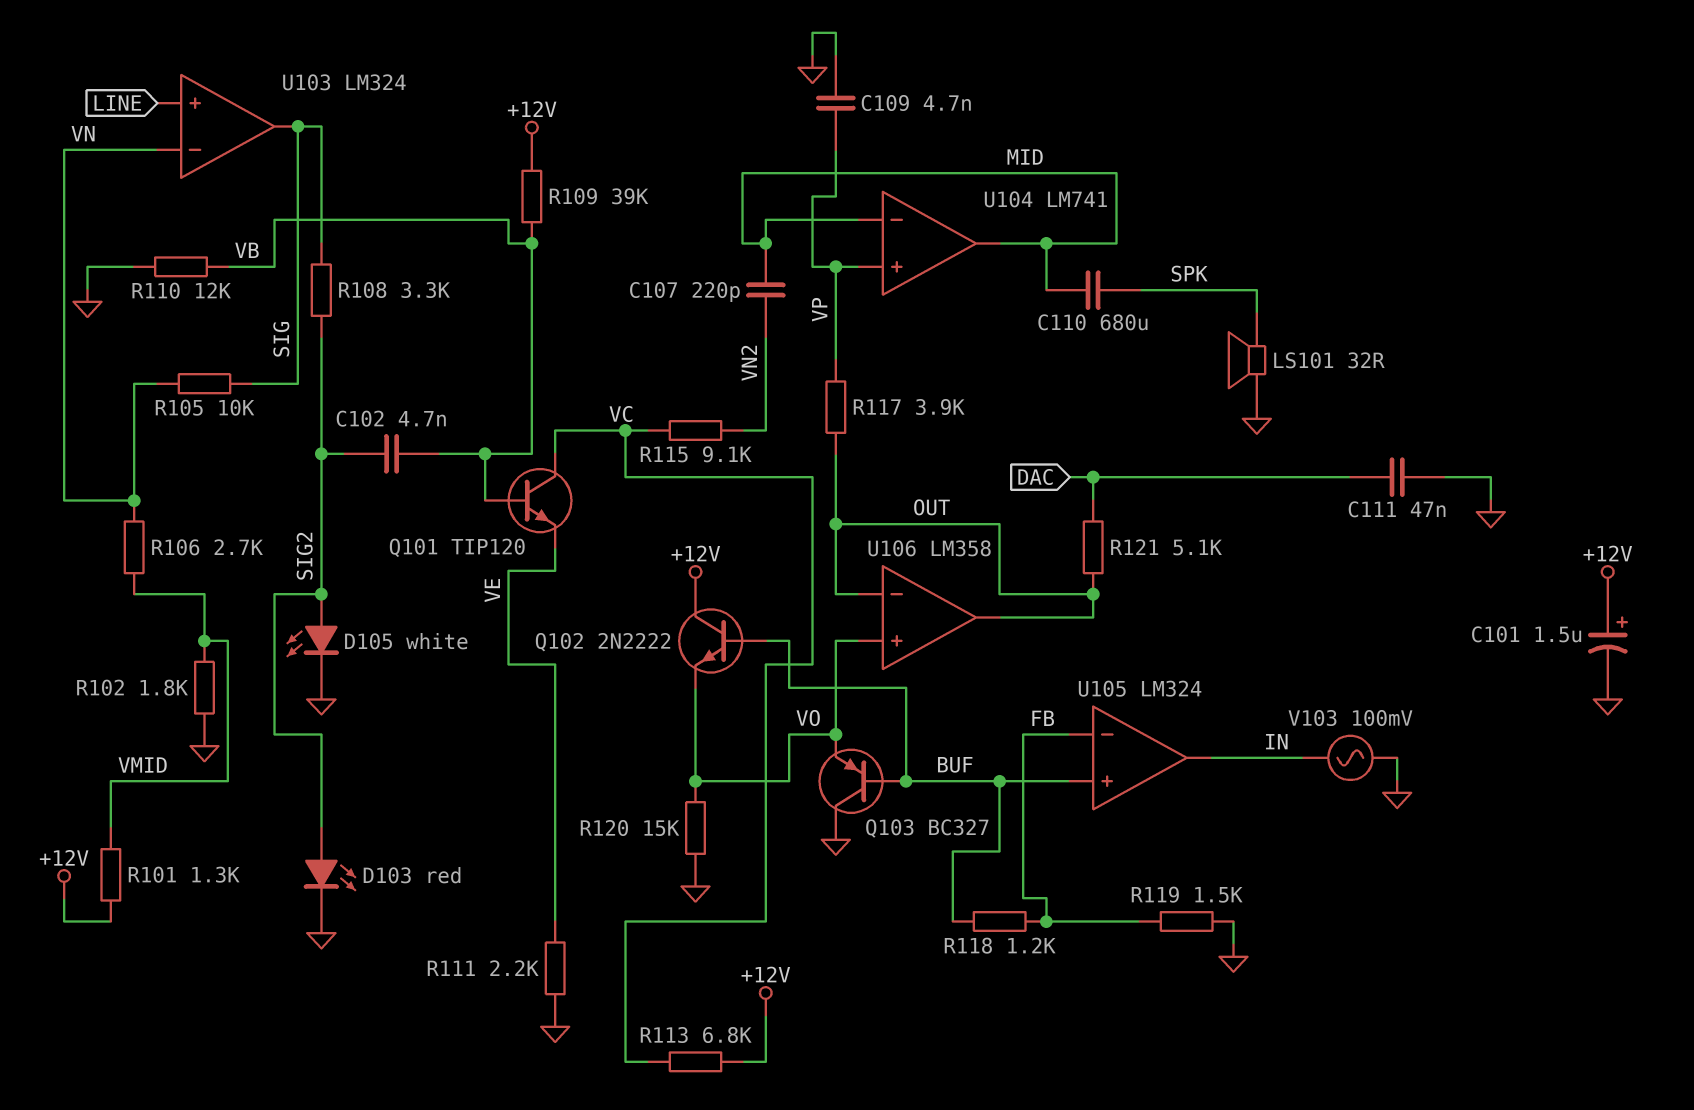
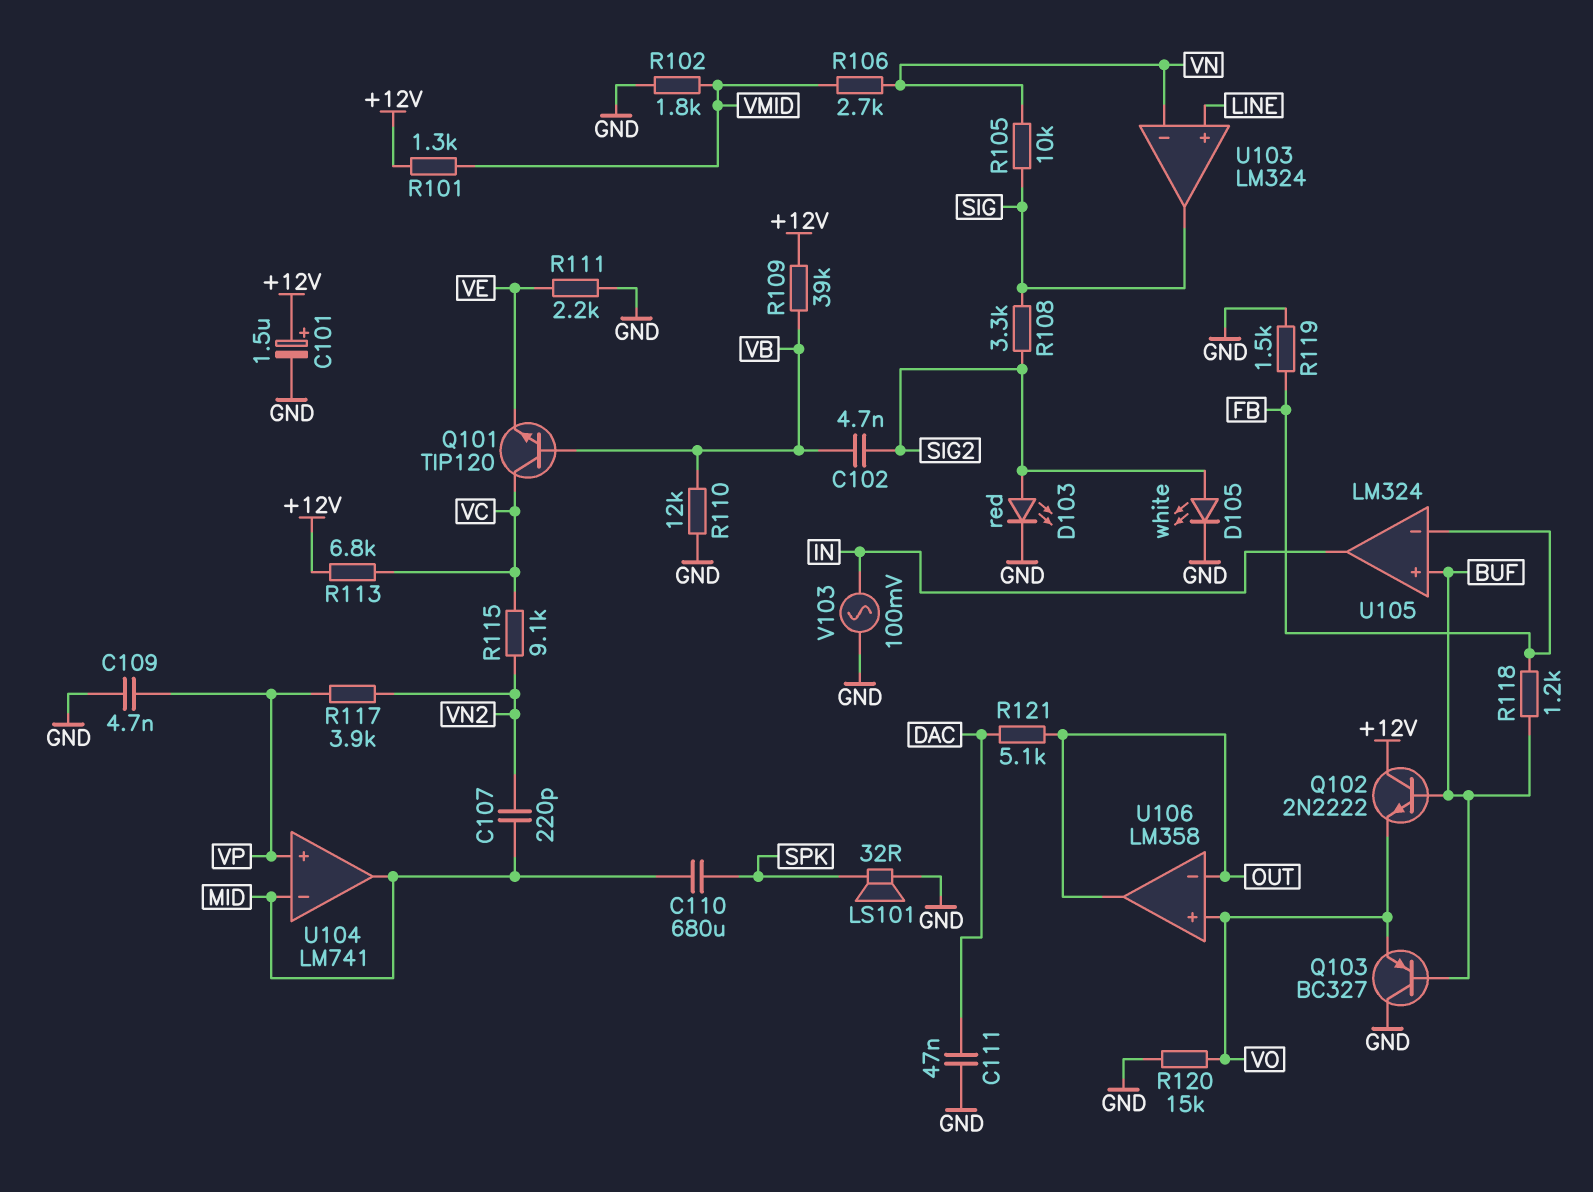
R117: 3.9k (OUT, VP) -> 3.9k (VN2, VP)

